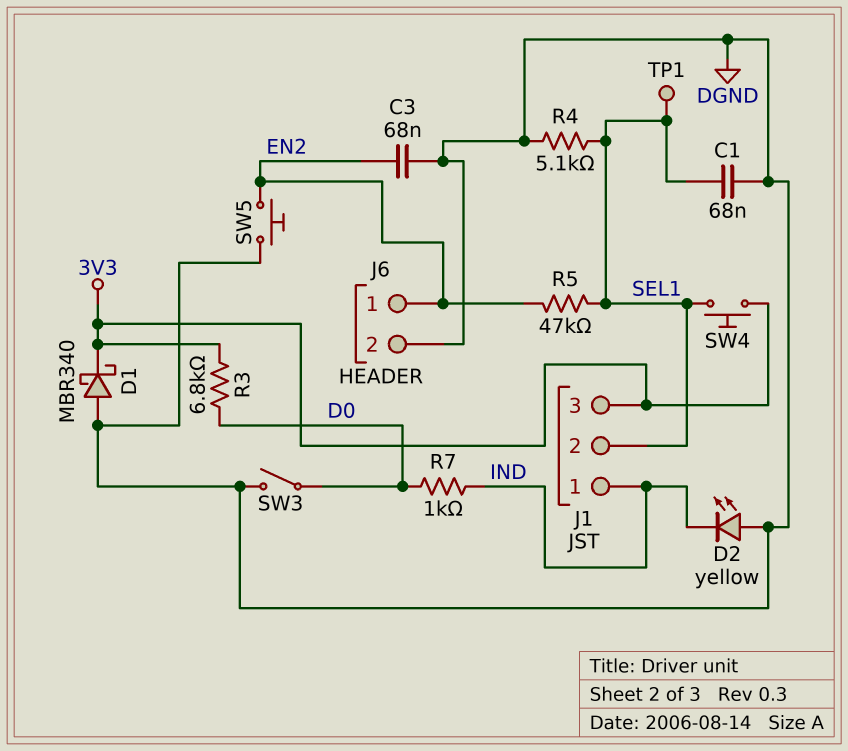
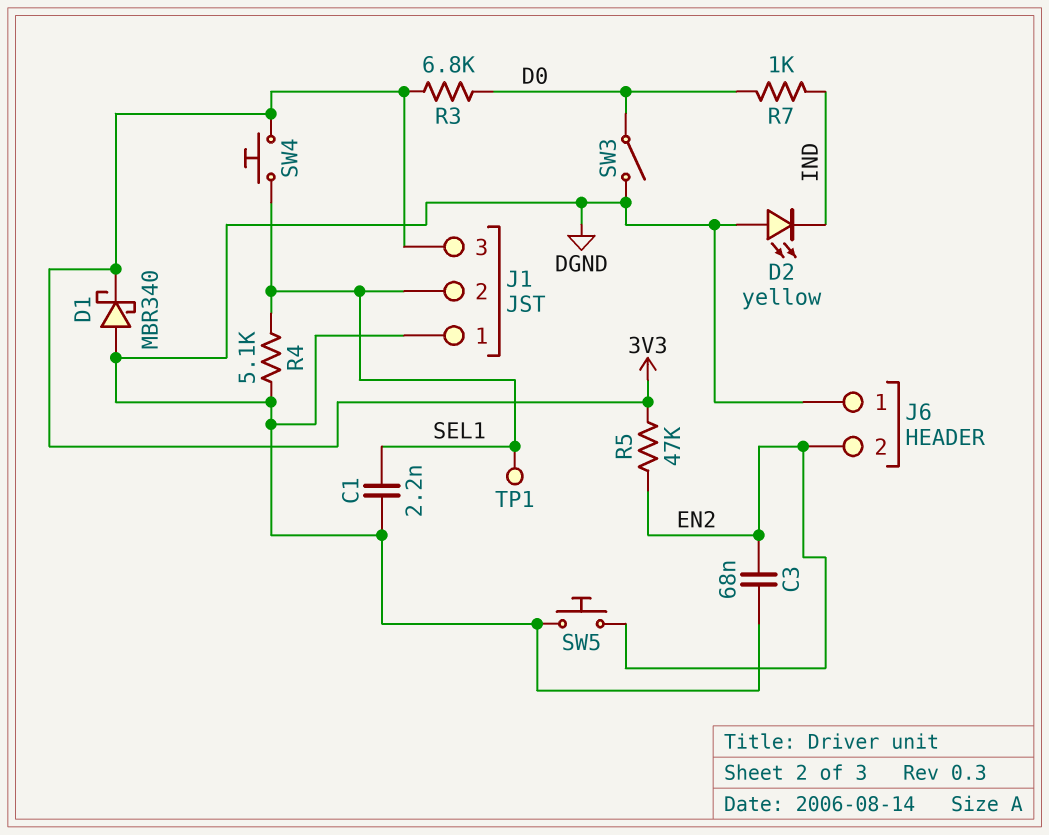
C1: 68nF (DGND, SEL1) -> 2.2nF (DGND, SEL1)
J1 pin 1: IND -> DGND
J6 pin 1: EN2 -> DGND
J6 pin 2: DGND -> EN2
R5: 47k (EN2, SEL1) -> 47k (3V3, EN2)

